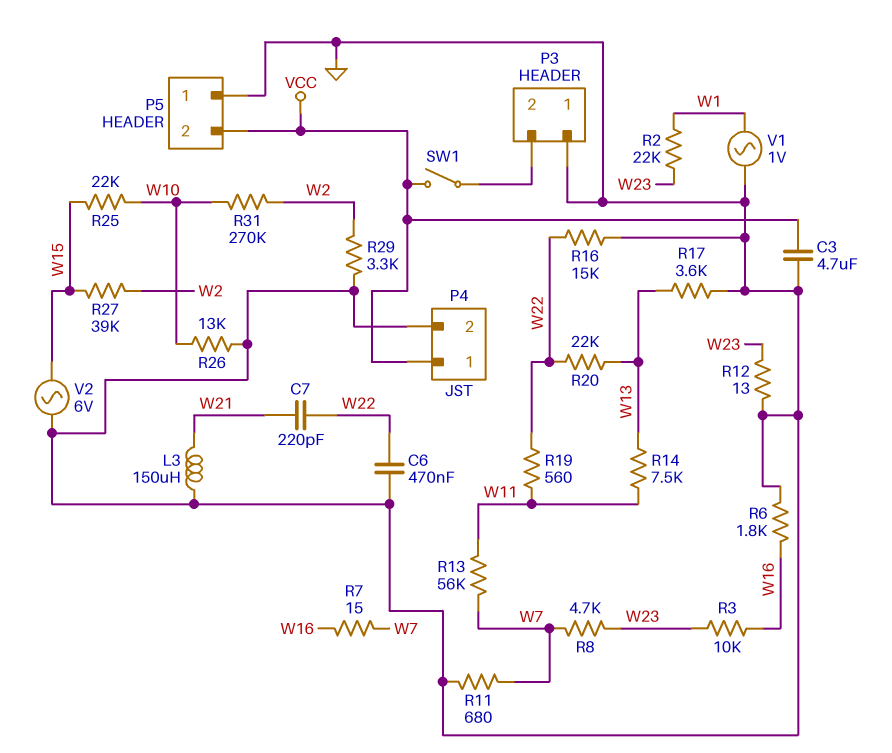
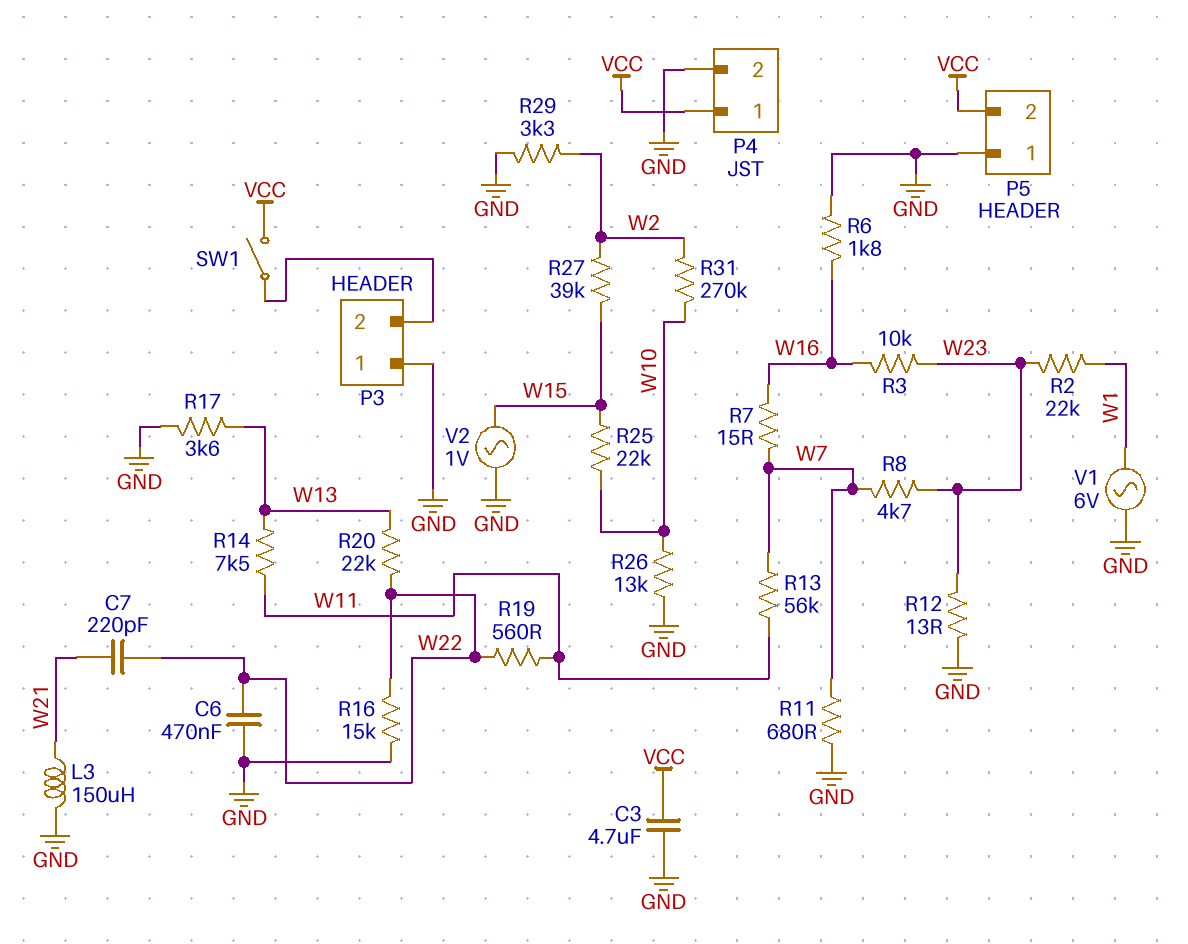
V1: AC 1V (GND, W1) -> AC 6V (GND, W1)
V2: AC 6V (GND, W15) -> AC 1V (GND, W15)

